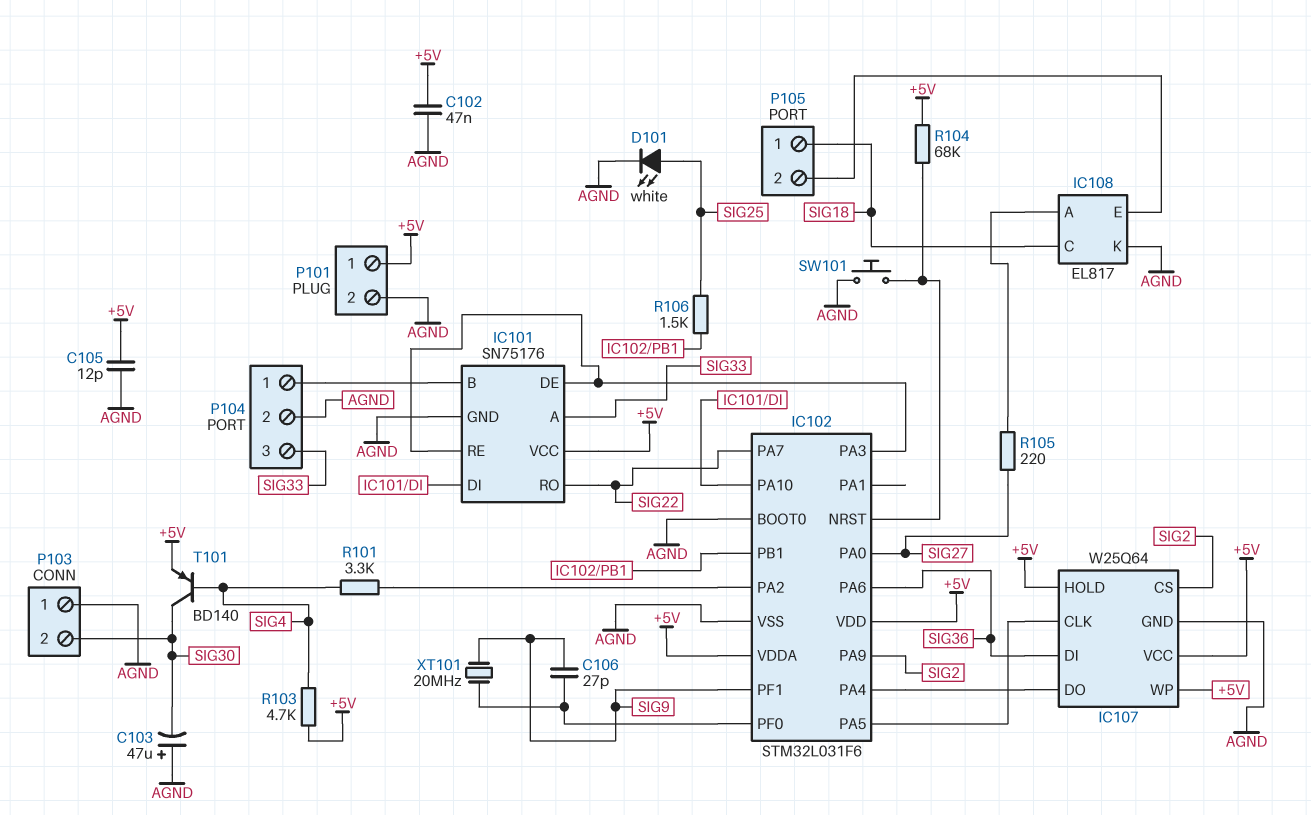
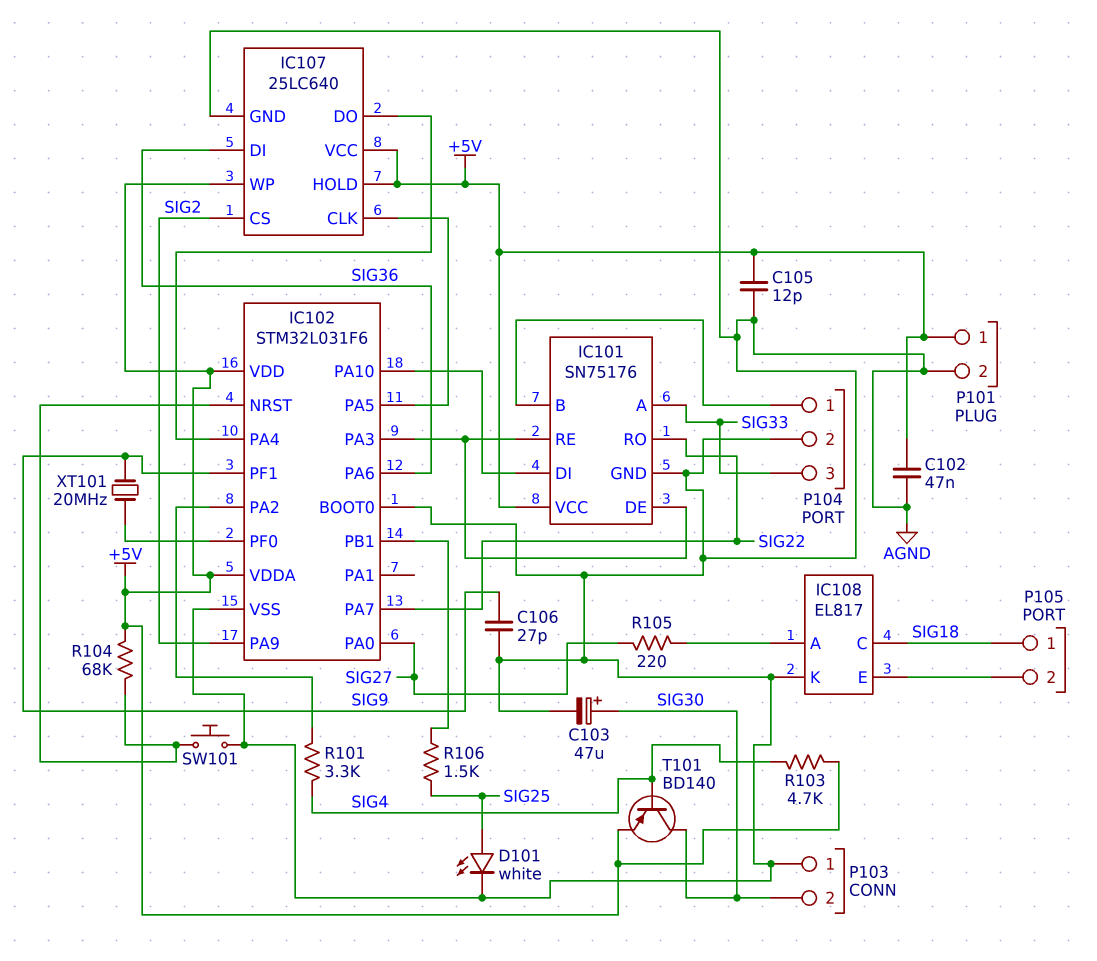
C103: 47uF (plus AGND, minus SIG30) -> 47uF (plus SIG30, minus AGND)
C106: 27pF (IC102/PF0, SIG9) -> 27pF (AGND, SIG9)
IC107: W25Q64 -> 25LC640

